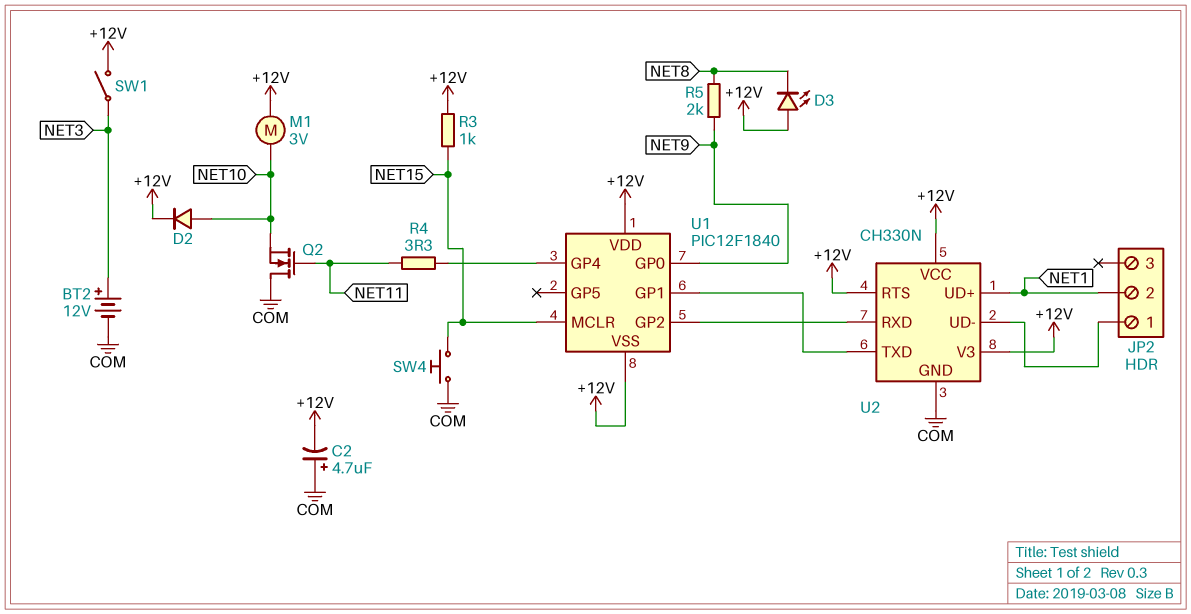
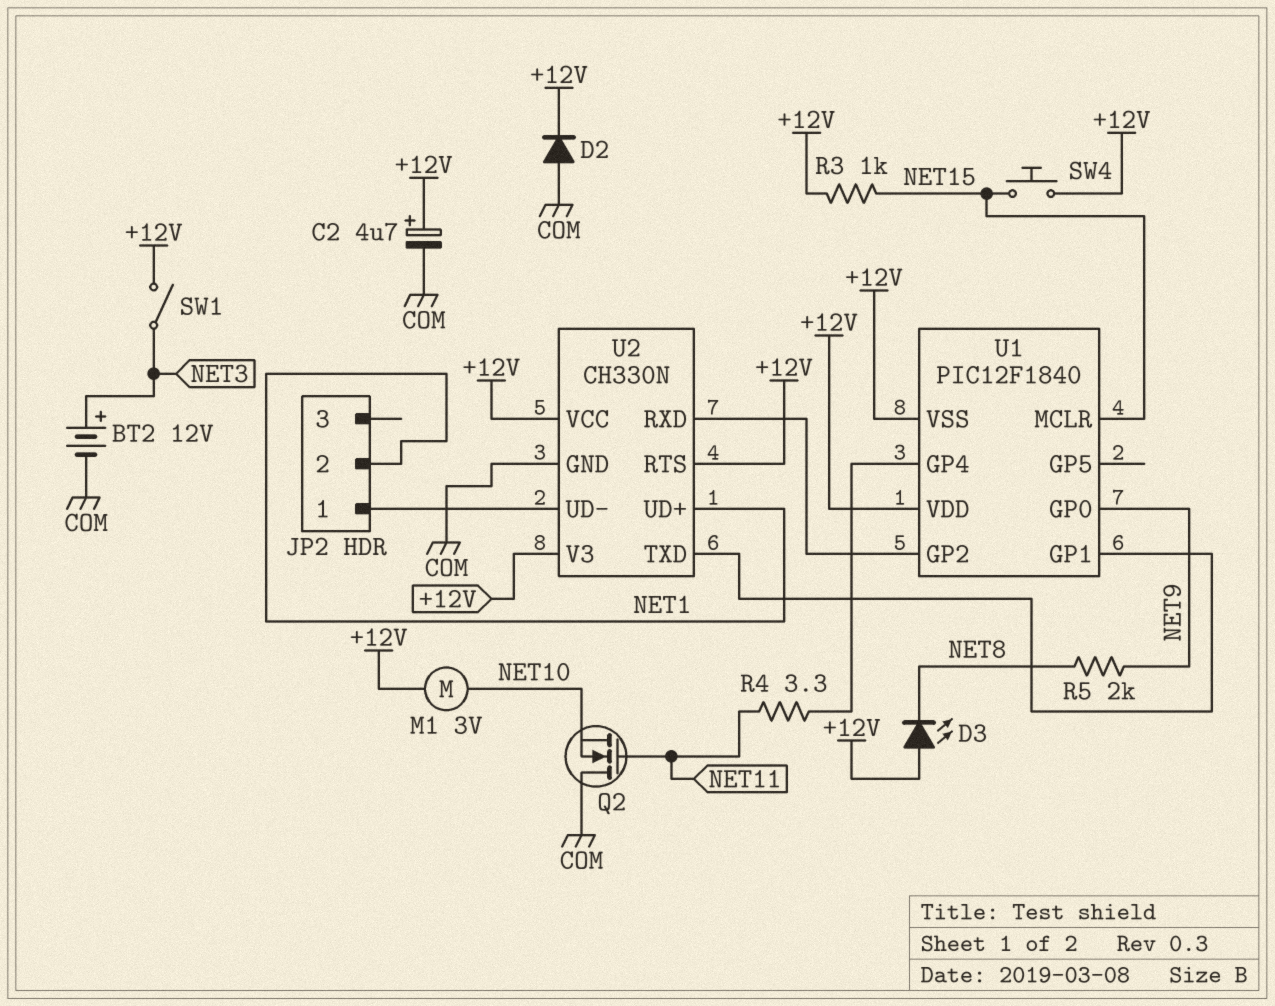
C2: 4.7uF (plus COM, minus +12V) -> 4.7uF (plus +12V, minus COM)
D2: diode (A NET10, K +12V) -> diode (A COM, K +12V)
SW4: button (COM, NET15) -> button (+12V, NET15)

